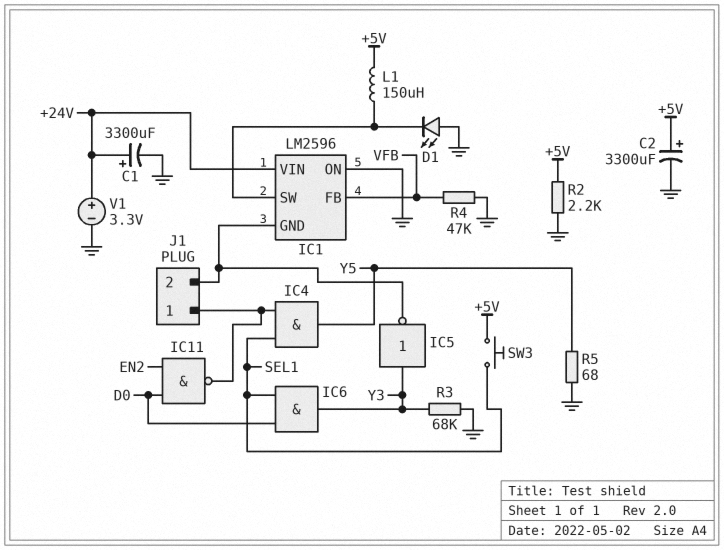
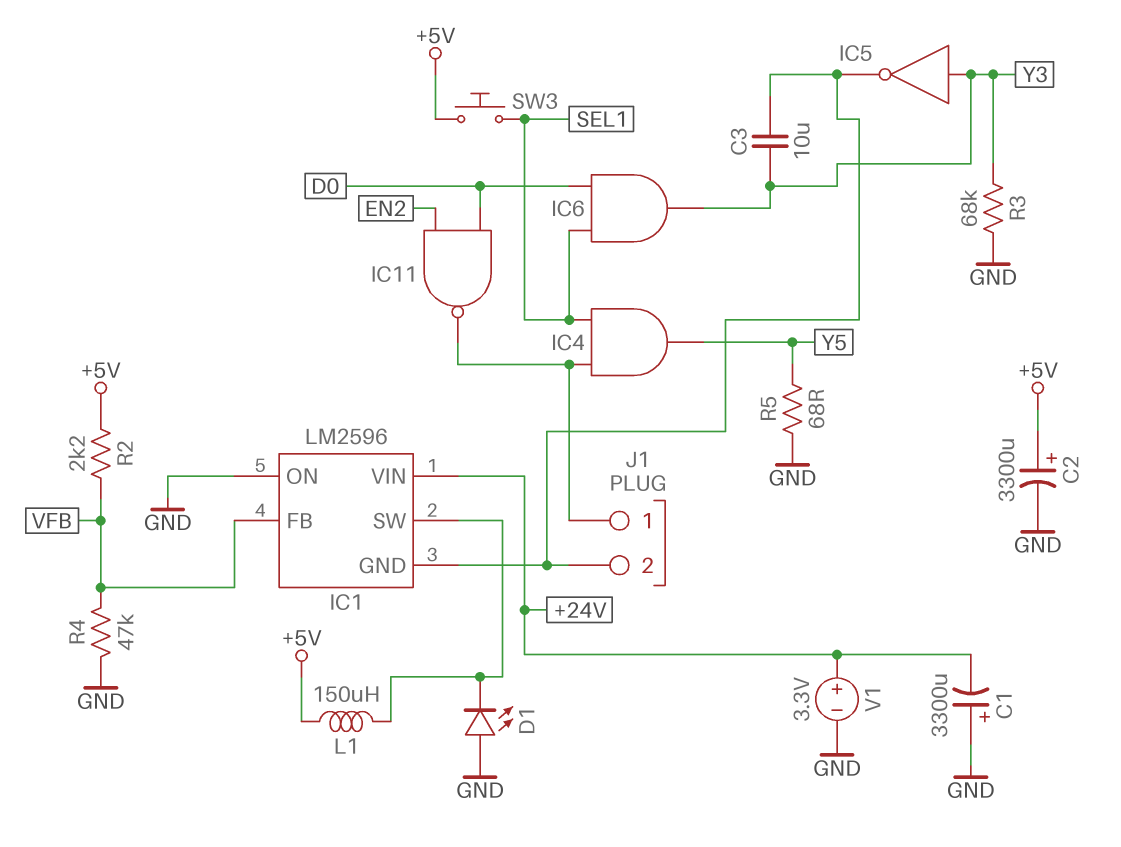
C1: 3300uF (plus +24V, minus GND) -> 3300uF (plus GND, minus +24V)
C3: none -> 10uF (IC1/GND, Y3)
R2: 2.2k (+5V, GND) -> 2.2k (+5V, VFB)

